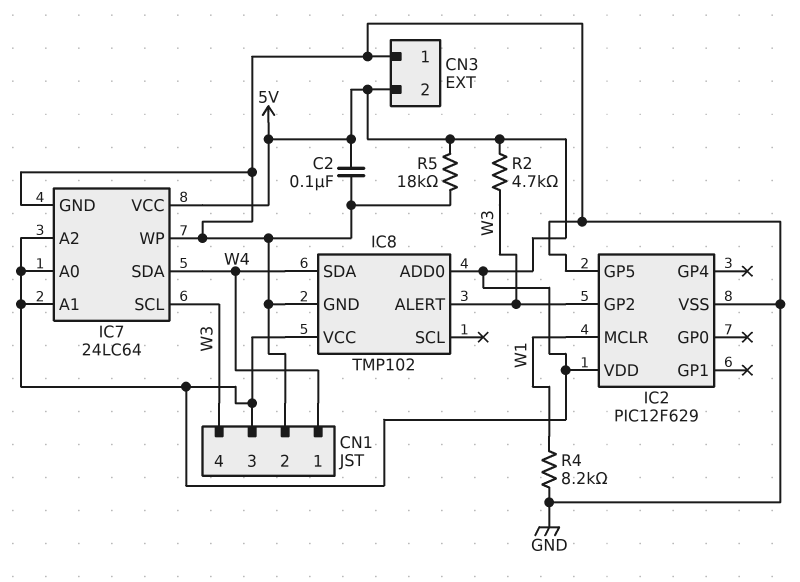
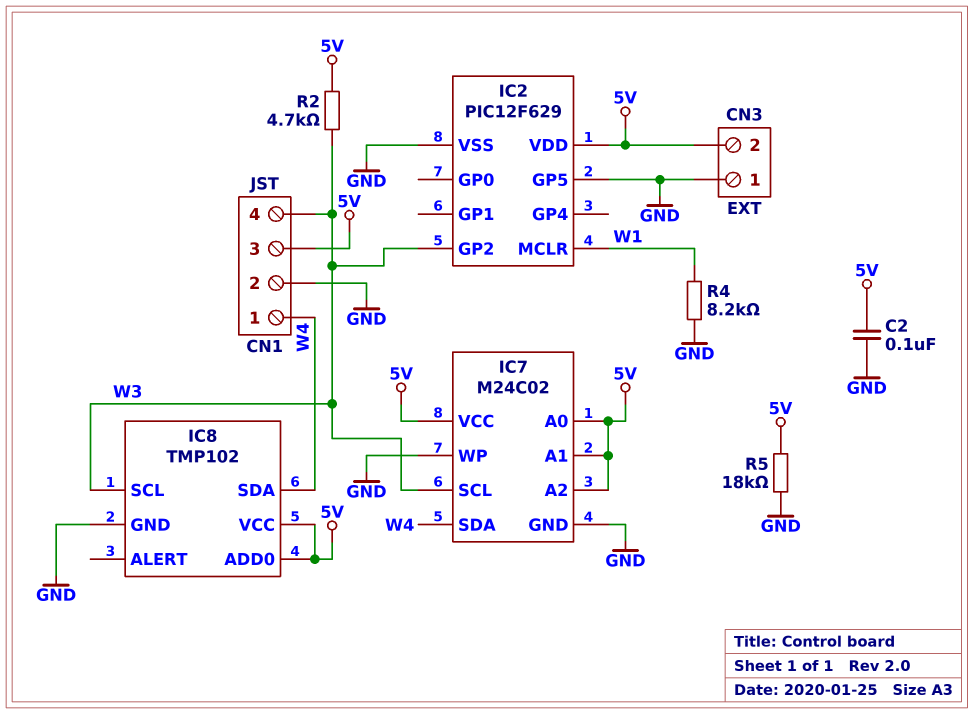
IC7: 24LC64 -> M24C02
IC8 pin ALERT: W3 -> none
IC8 pin SCL: none -> W3

